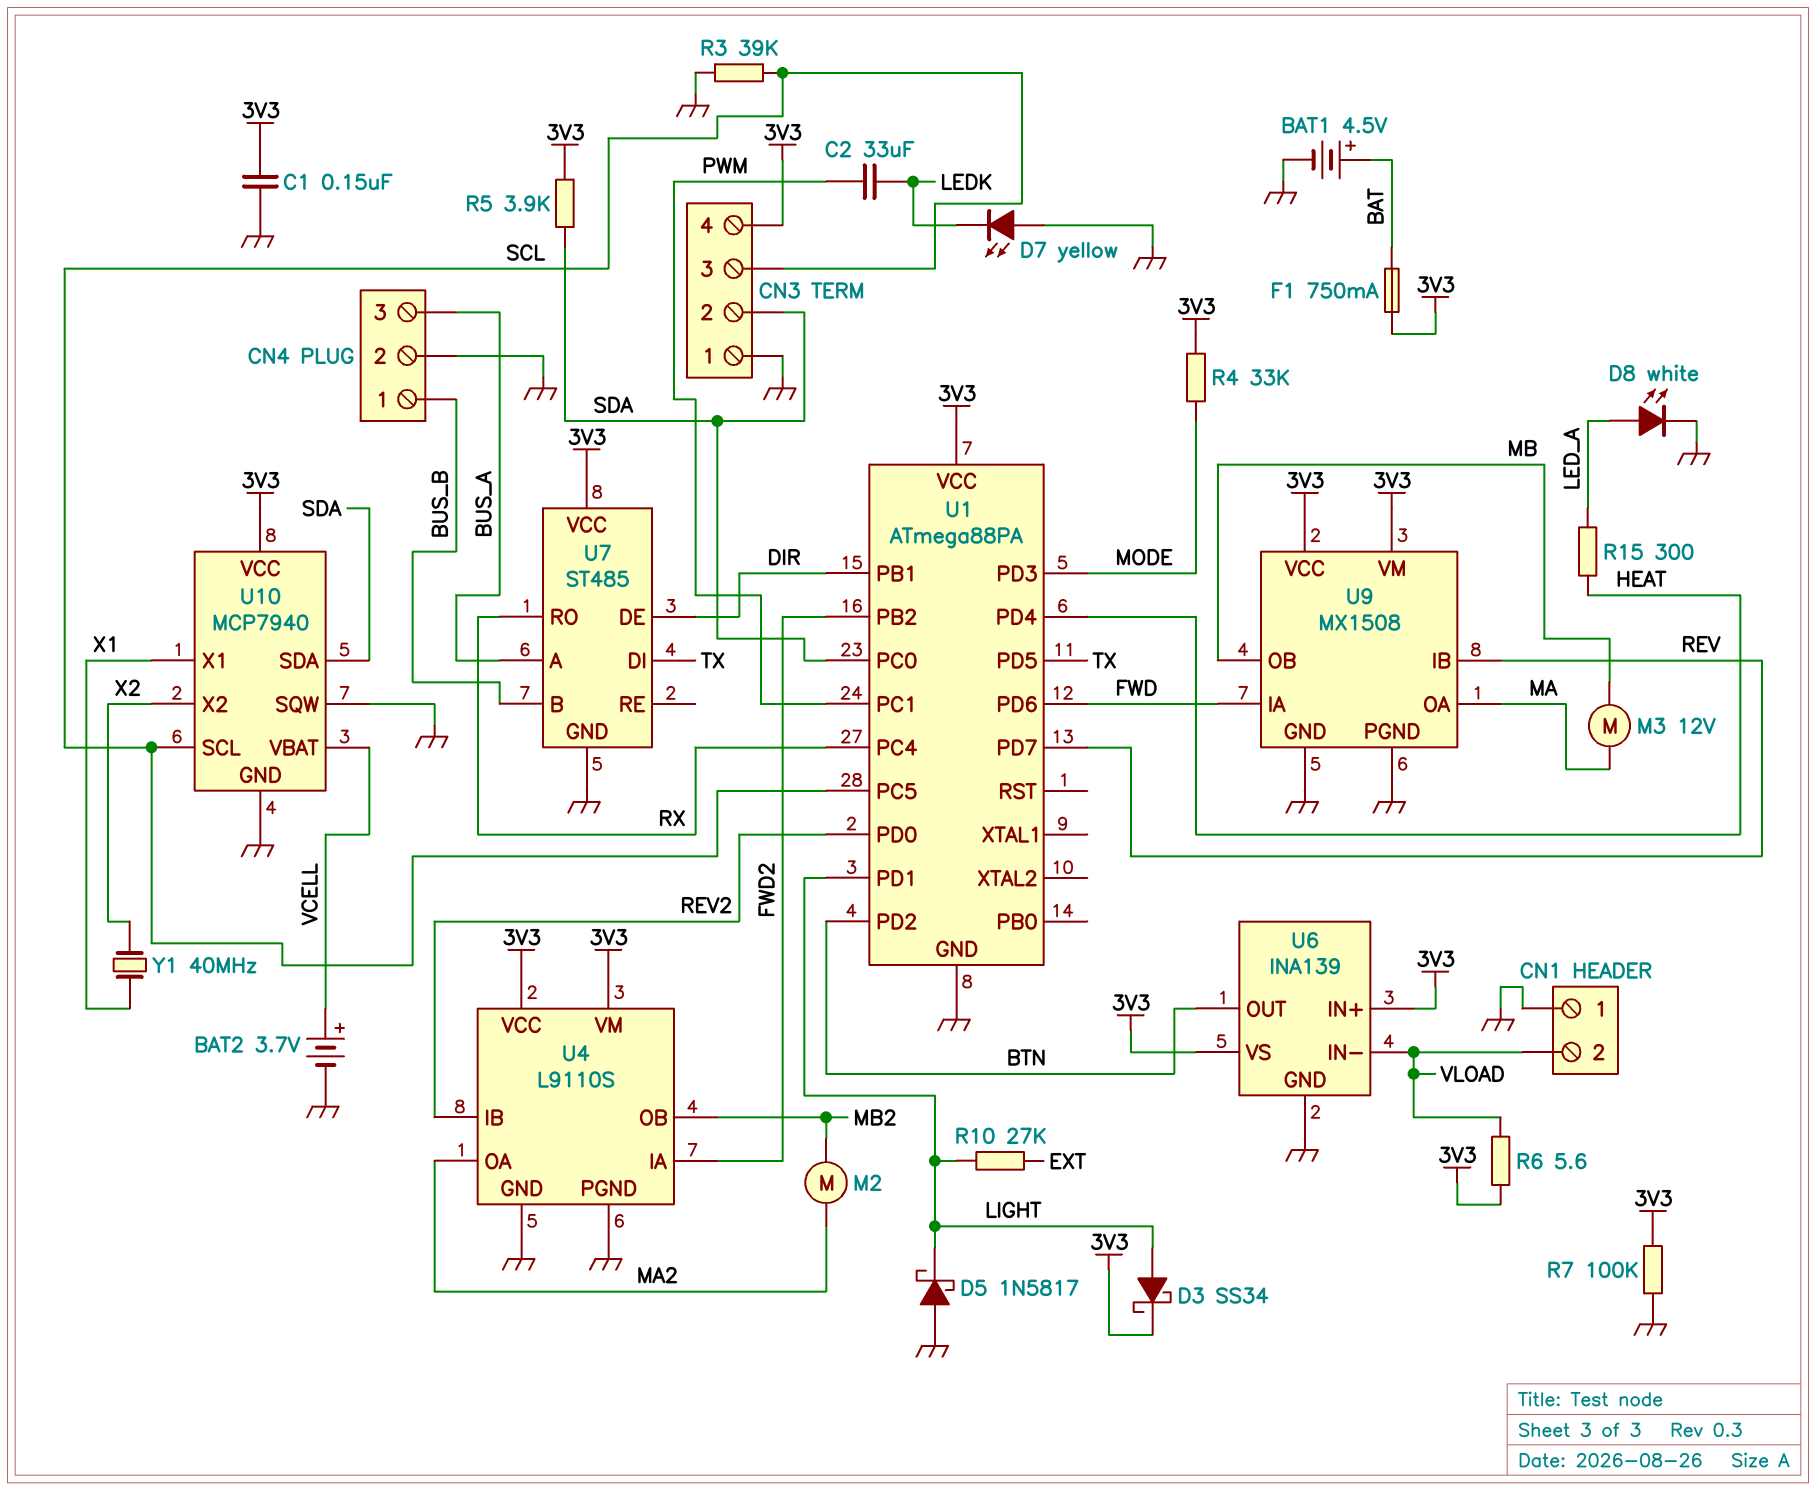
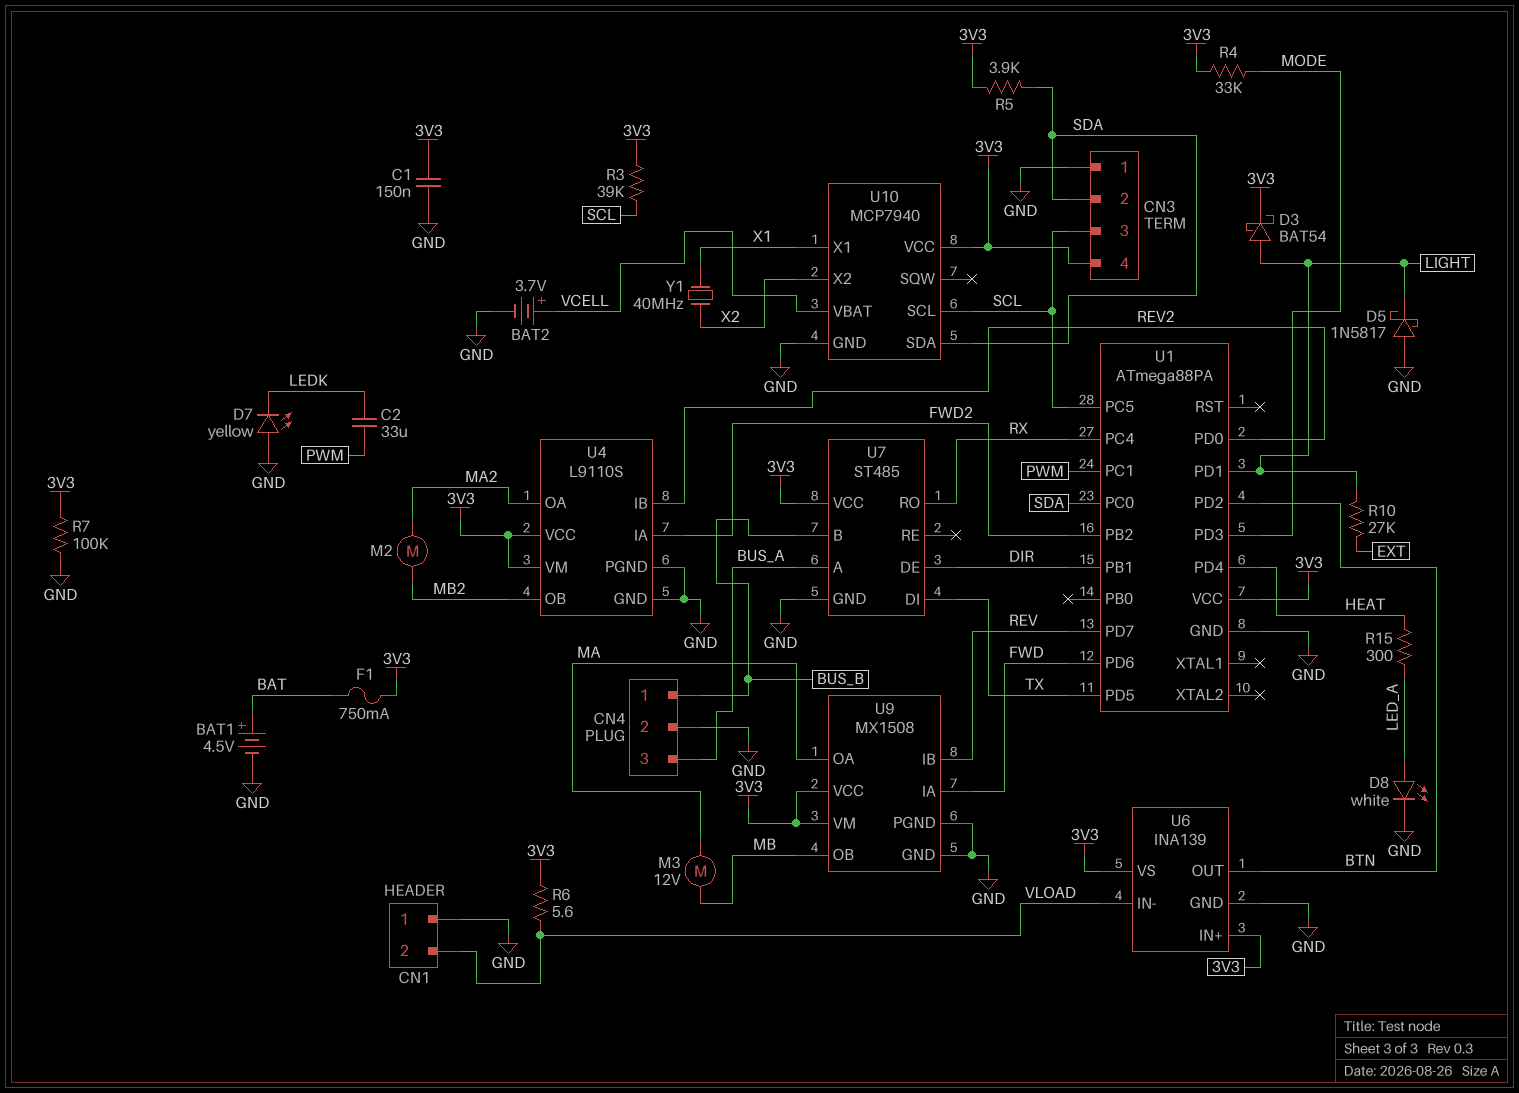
D3: schottky SS34 (A LIGHT, K 3V3) -> schottky BAT54 (A LIGHT, K 3V3)
R3: 39k (GND, SCL) -> 39k (3V3, SCL)
U10 pin SQW: GND -> none

